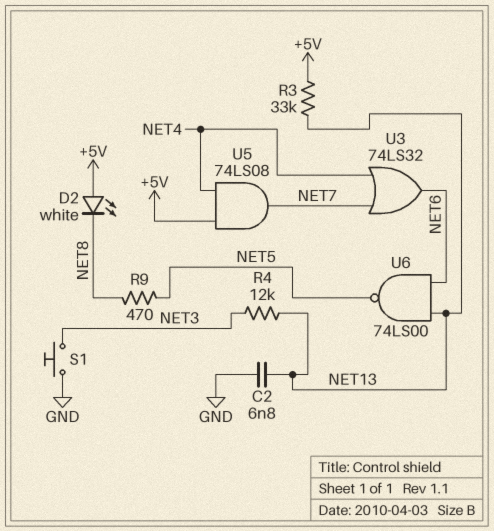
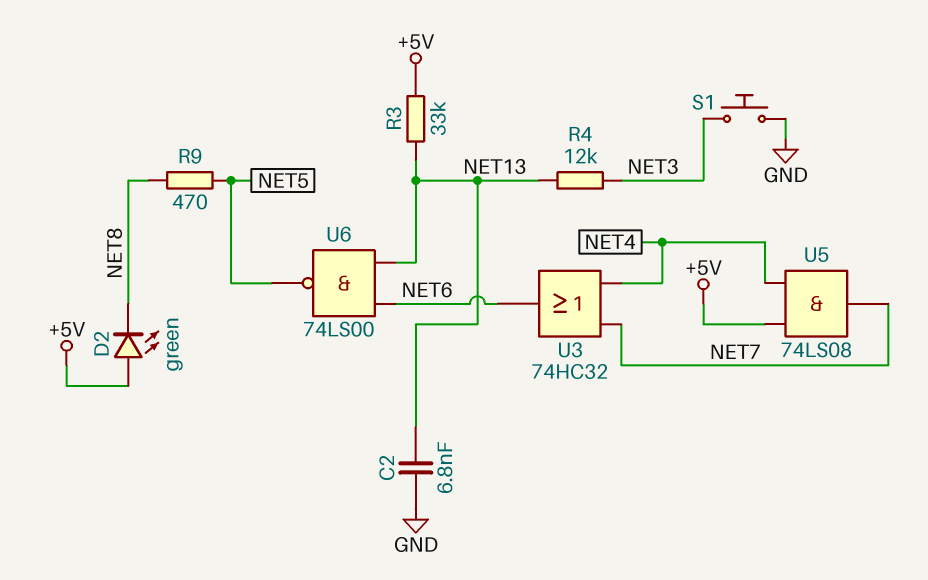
D2: LED white (A +5V, K NET8) -> LED green (A +5V, K NET8)
U3: OR 74LS32 (in NET4, in NET7, out NET6) -> OR 74HC32 (in NET4, in NET7, out NET6)

